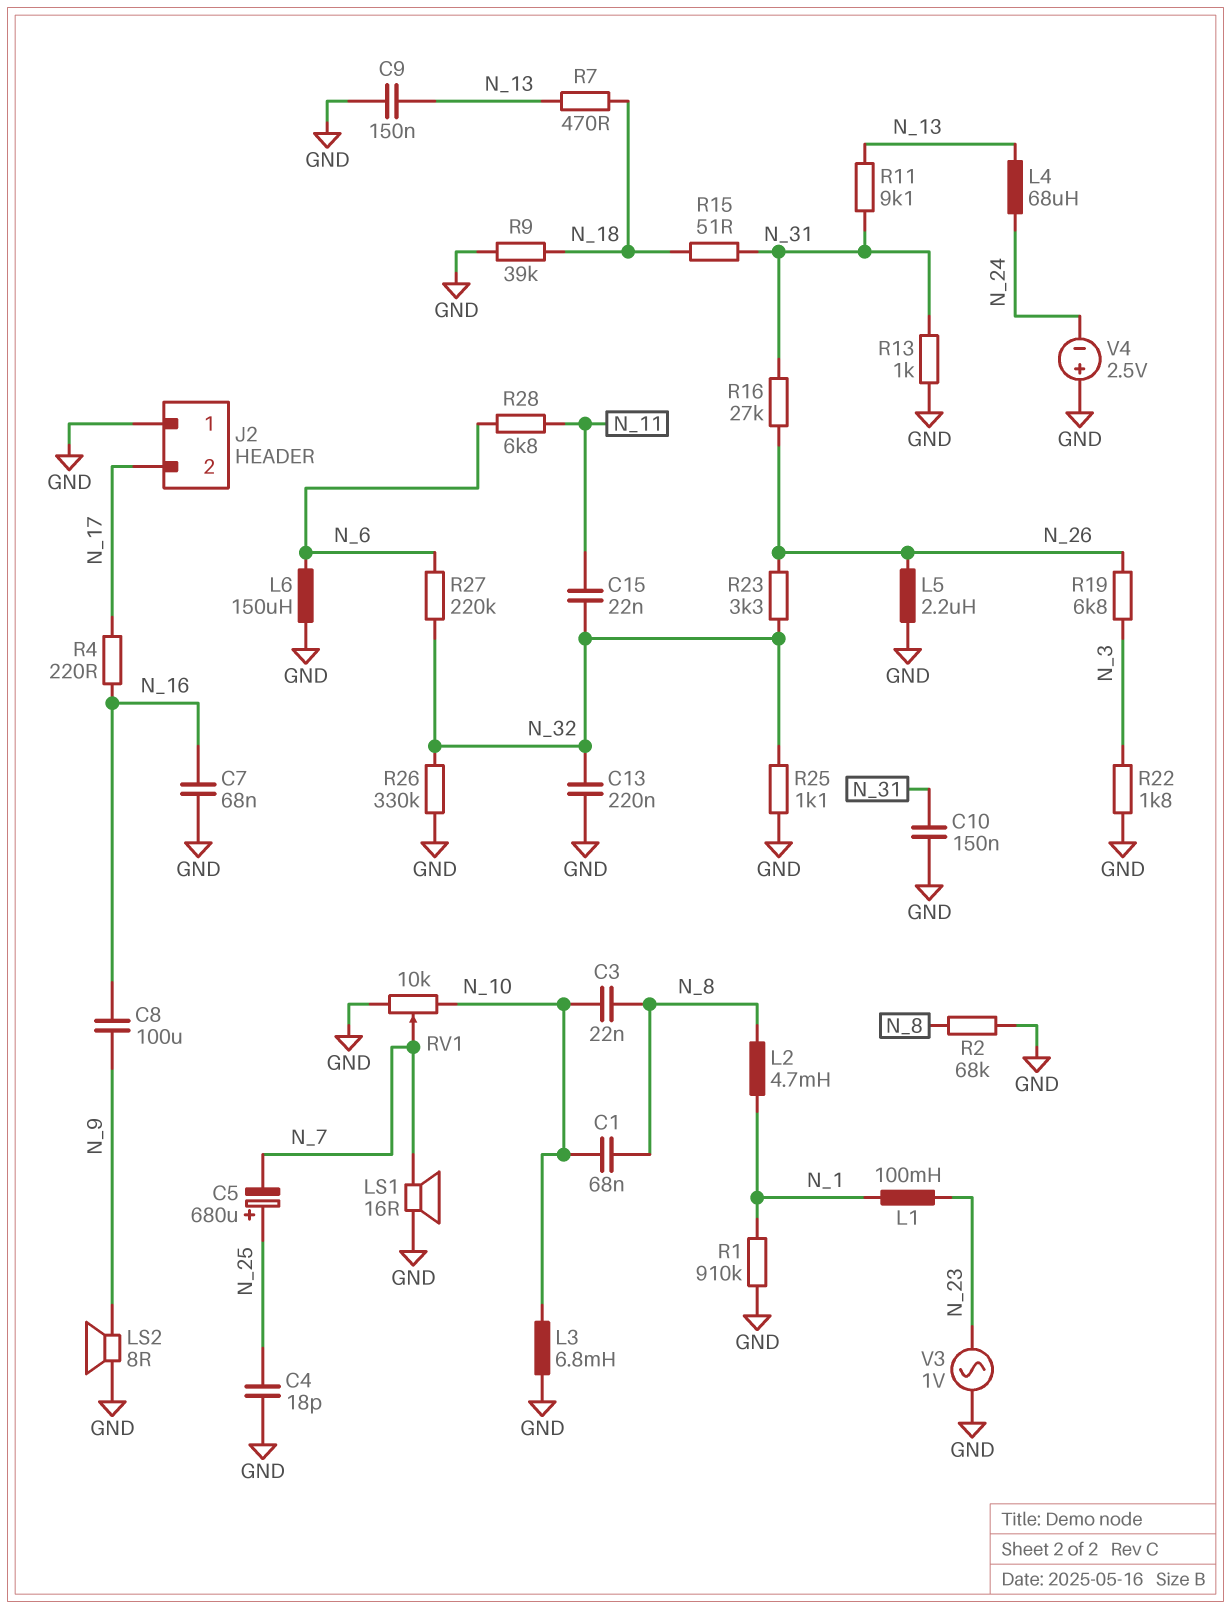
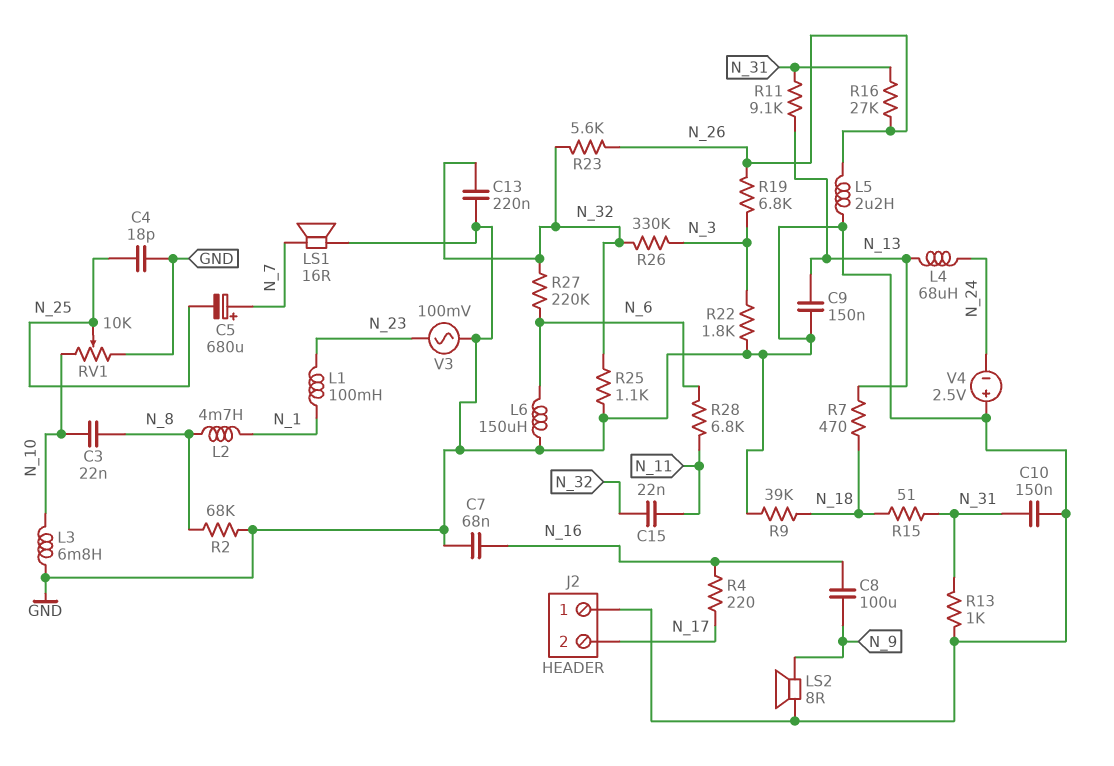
C1: 68nF (N_8, N_10) -> none
C5: 680uF (plus N_25, minus N_7) -> 680uF (plus N_7, minus N_25)
R1: 910k (GND, N_1) -> none
R23: 3.3k (N_26, N_32) -> 5.6k (N_26, N_32)
R26: 330k (GND, N_32) -> 330k (N_3, N_32)
RV1: 10k (GND, N_10, wiper N_7) -> 10k (GND, N_10, wiper N_25)
V3: AC 1V (GND, N_23) -> AC 100mV (GND, N_23)

